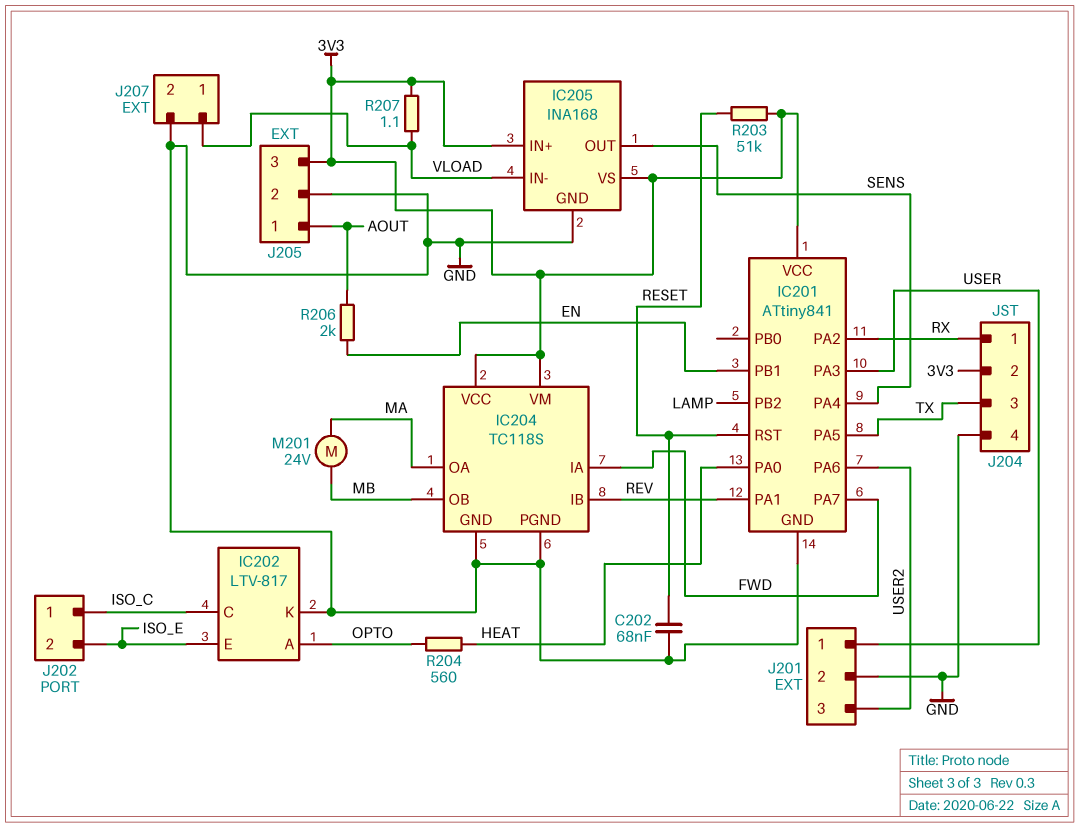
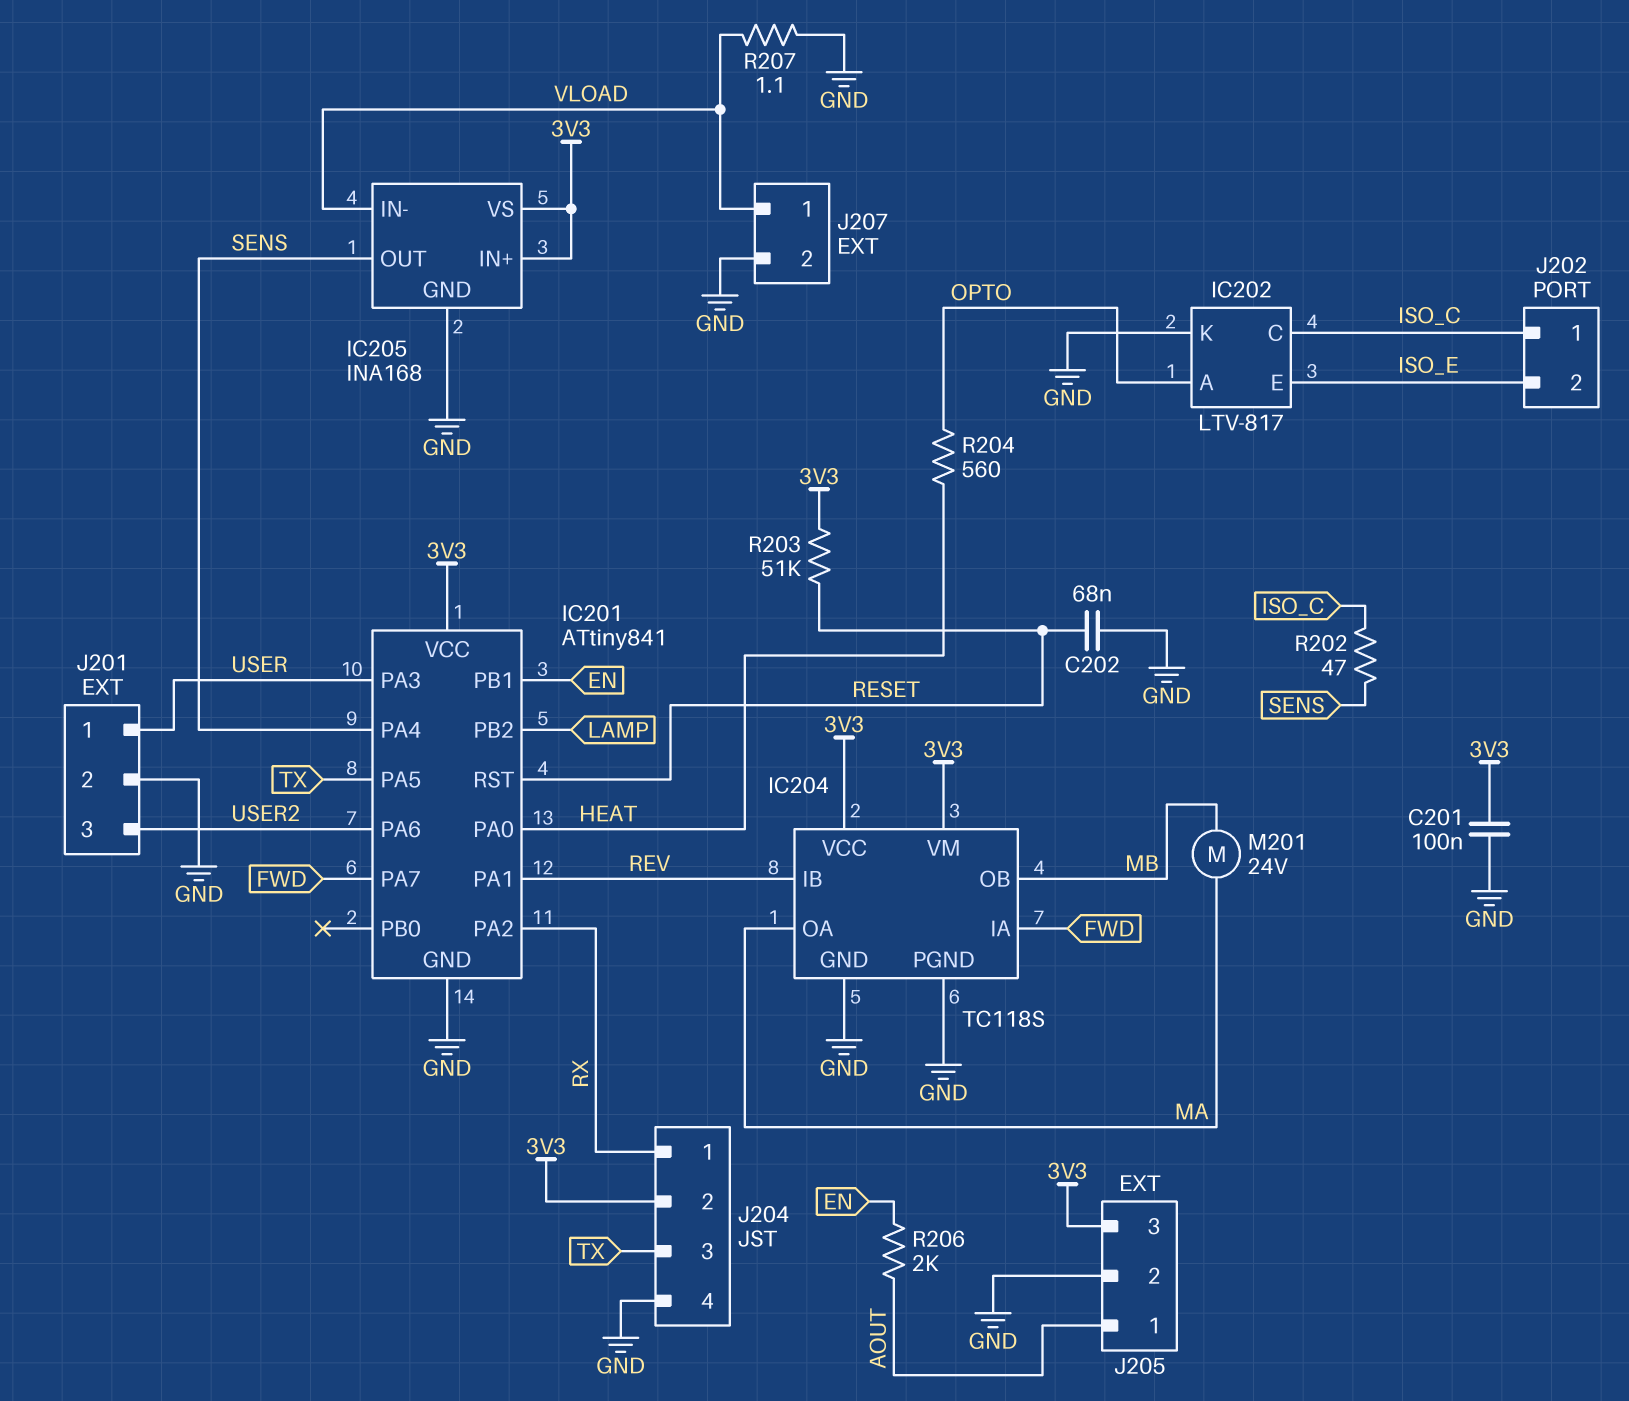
C201: none -> 100nF (3V3, GND)
R202: none -> 47 (ISO_C, SENS)
R207: 1.1 (3V3, VLOAD) -> 1.1 (GND, VLOAD)

